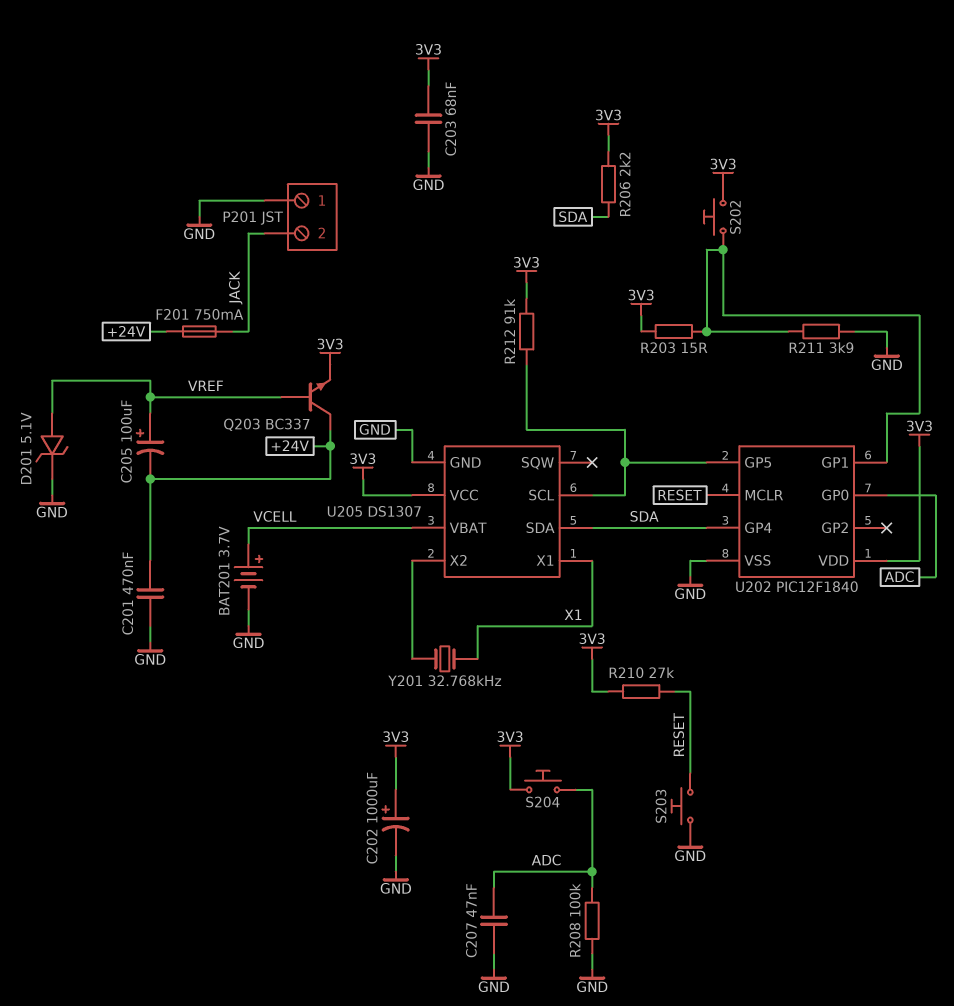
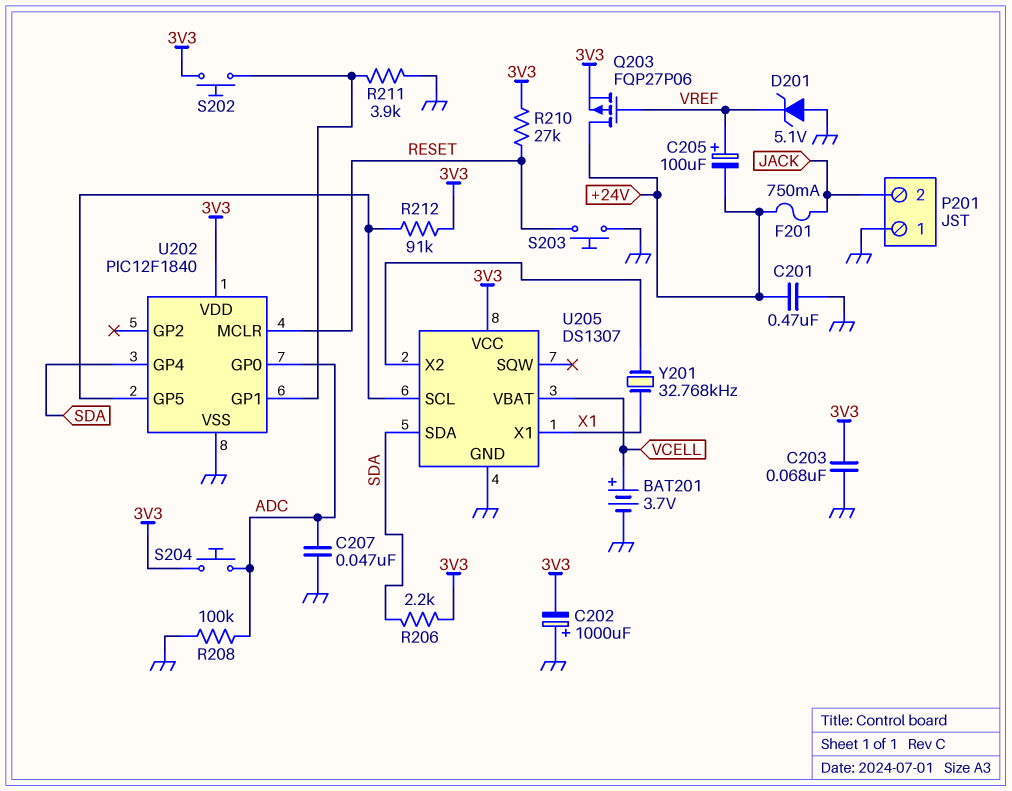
C202: 1000uF (plus 3V3, minus GND) -> 1000uF (plus GND, minus 3V3)
D201: zener 5.1V (A VREF, K GND) -> zener 5.1V (A GND, K VREF)
Q203: NPN BC337 (B VREF, C +24V, E 3V3) -> PMOS FQP27P06 (G VREF, D +24V, S 3V3)
R203: 15 (3V3, U202/GP1) -> none

